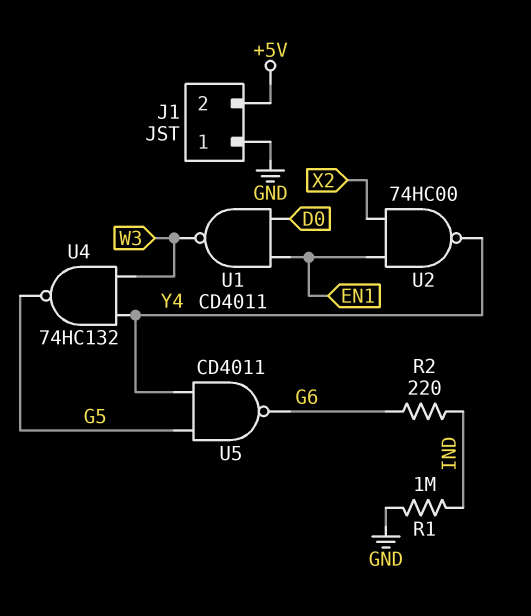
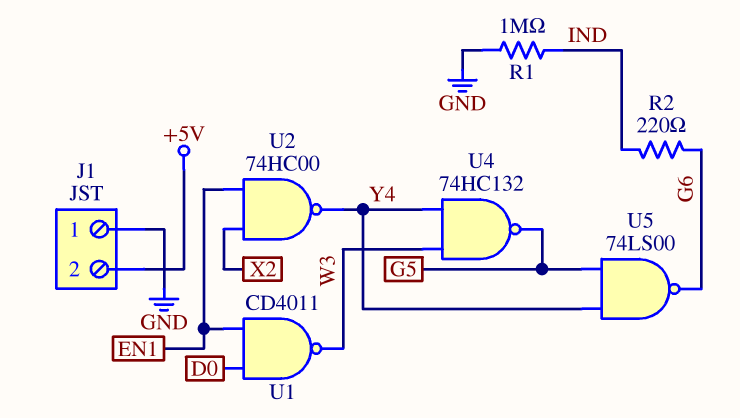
U5: NAND CD4011 (in G5, in Y4, out G6) -> NAND 74LS00 (in G5, in Y4, out G6)

